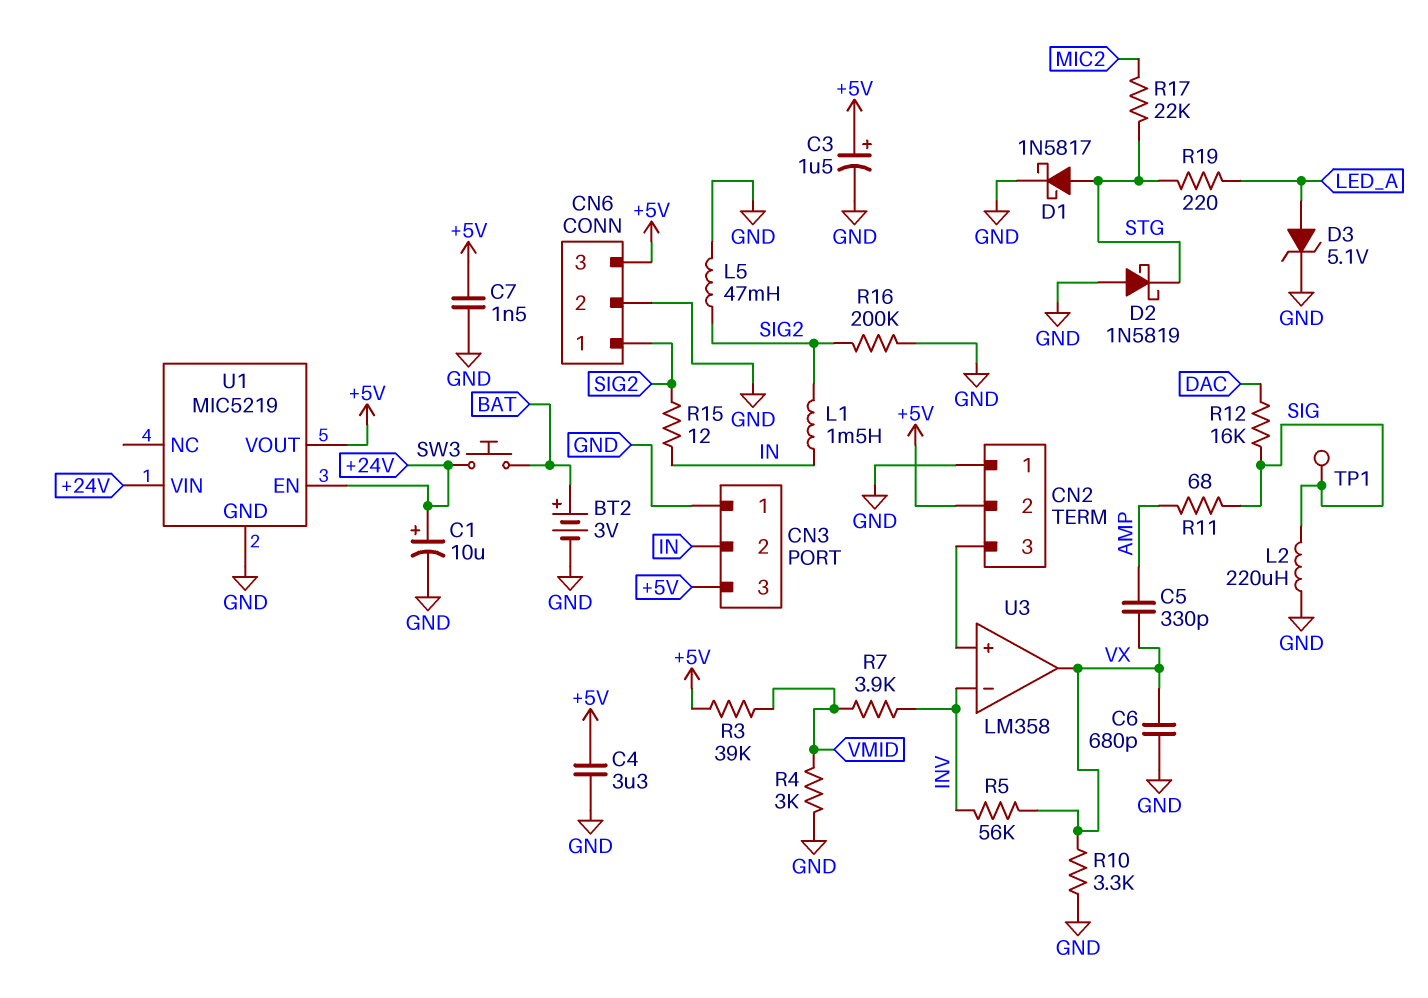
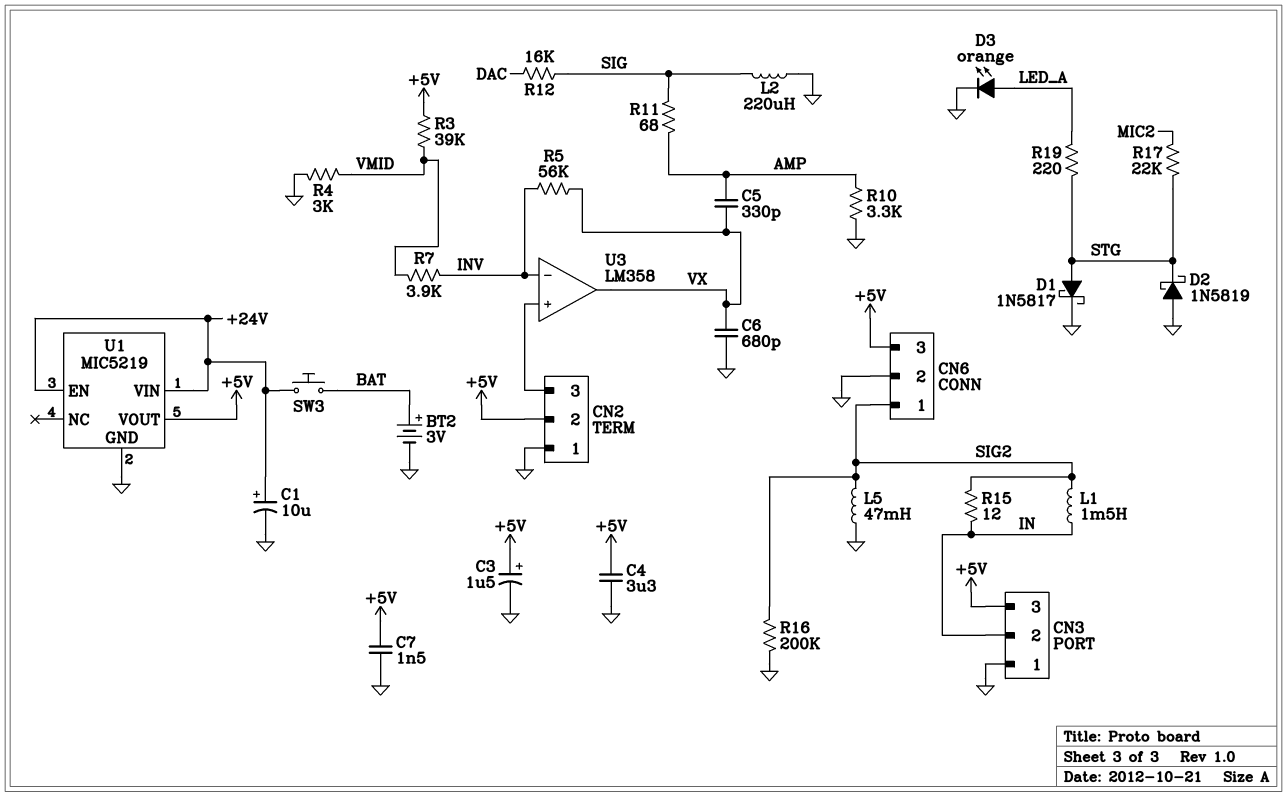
D3: zener 5.1V (A LED_A, K GND) -> LED orange (A LED_A, K GND)
R10: 3.3k (GND, VX) -> 3.3k (AMP, GND)
TP1: test point (SIG) -> none

